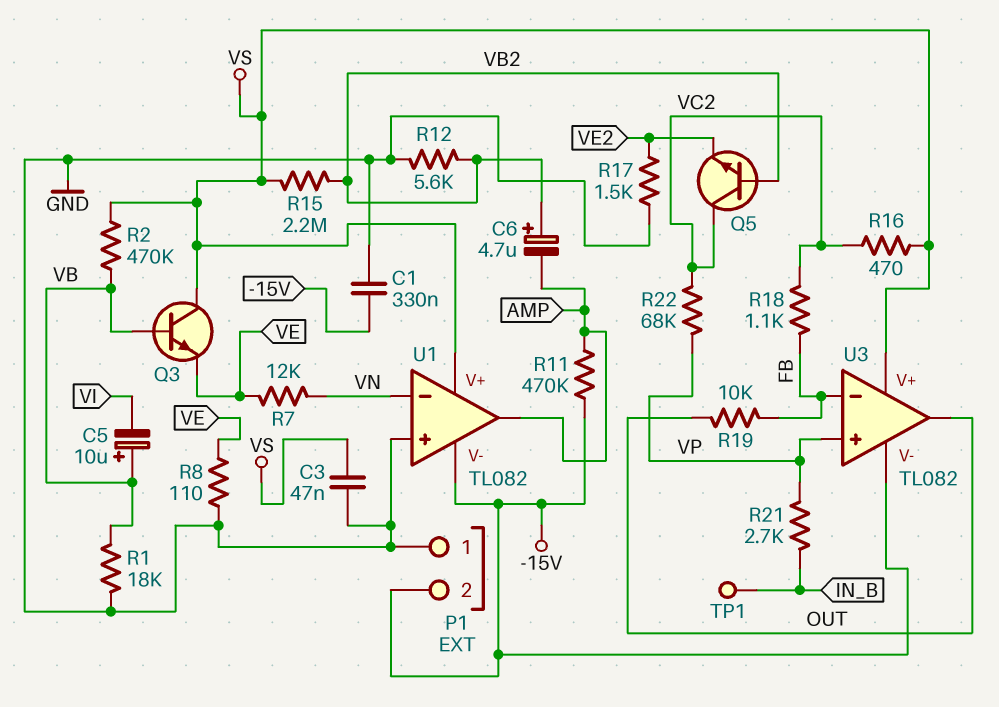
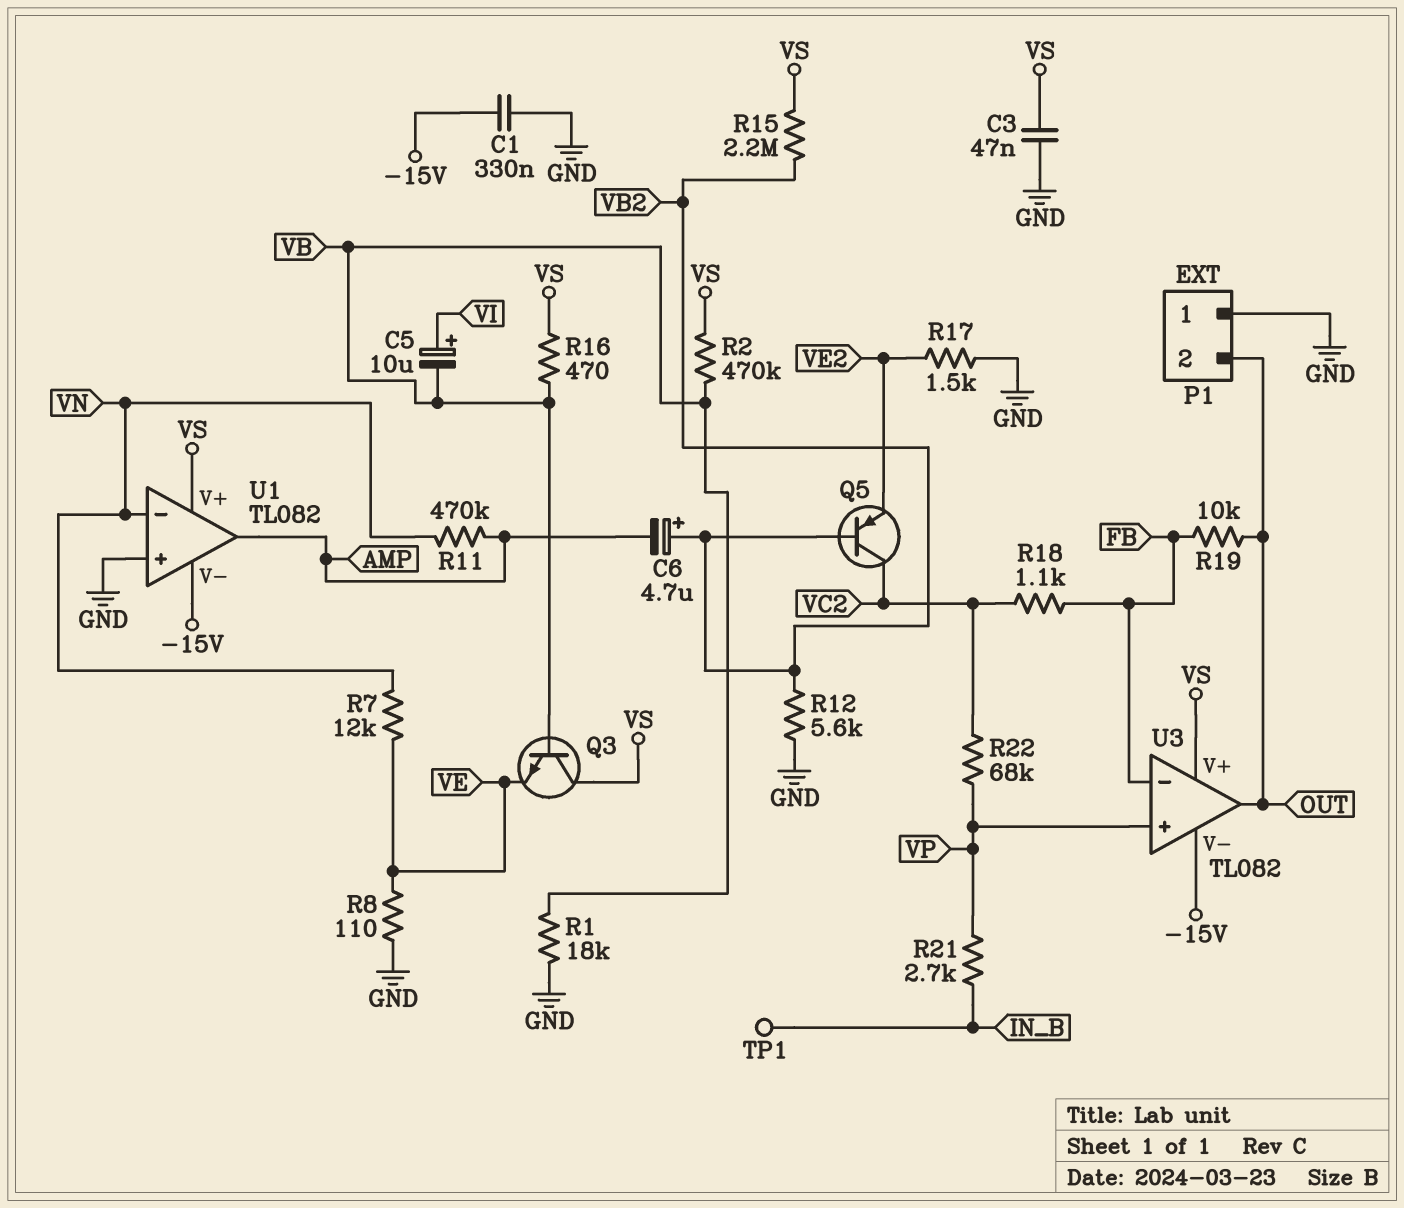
C5: 10uF (plus VB, minus VI) -> 10uF (plus VI, minus VB)
P1 pin 2: -15V -> OUT
Q5: NPN (B VB2, C VC2, E VE2) -> PNP (B VB2, C VC2, E VE2)
R11: 470k (-15V, AMP) -> 470k (AMP, VN)
R16: 470 (VC2, VS) -> 470 (VB, VS)

